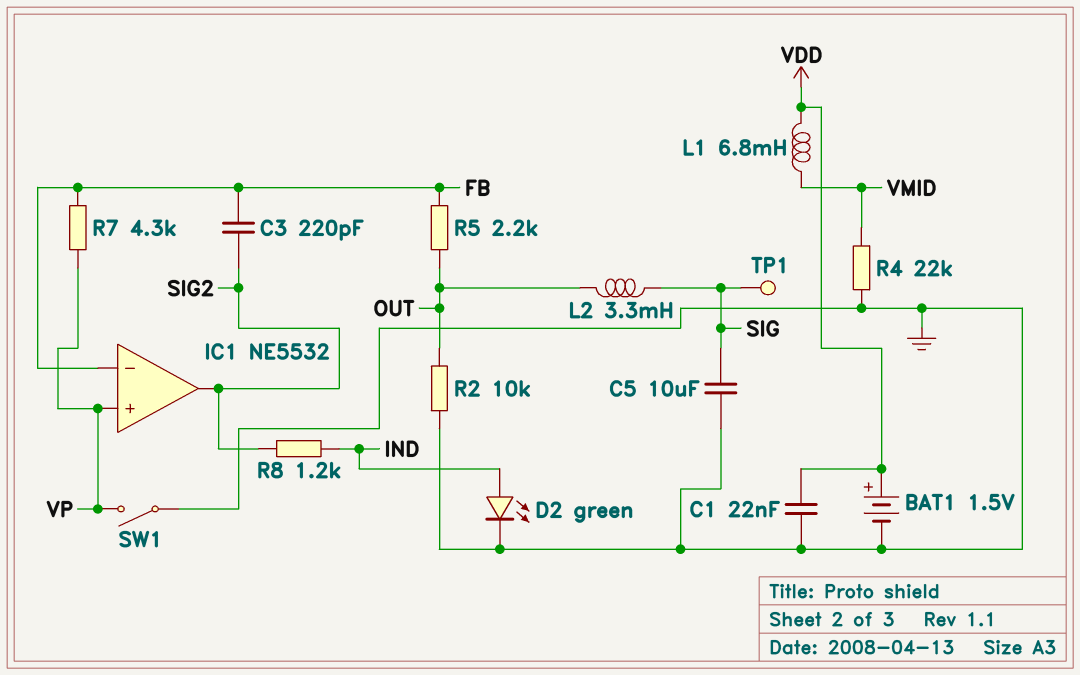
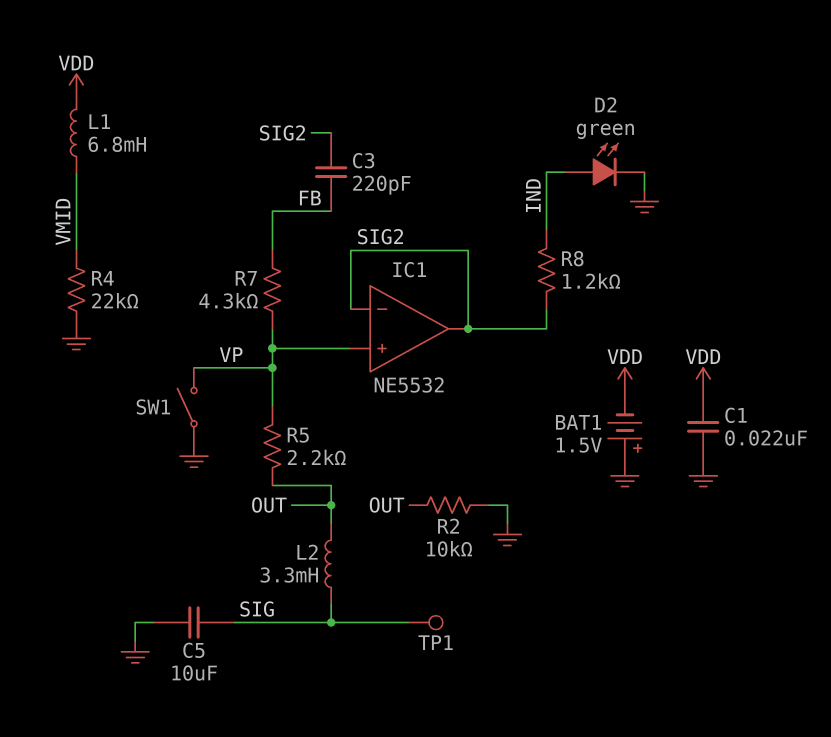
BAT1: 1.5V (plus VDD, minus GND) -> 1.5V (plus GND, minus VDD)
IC1 pin in-: FB -> SIG2
R5: 2.2k (FB, OUT) -> 2.2k (OUT, VP)

